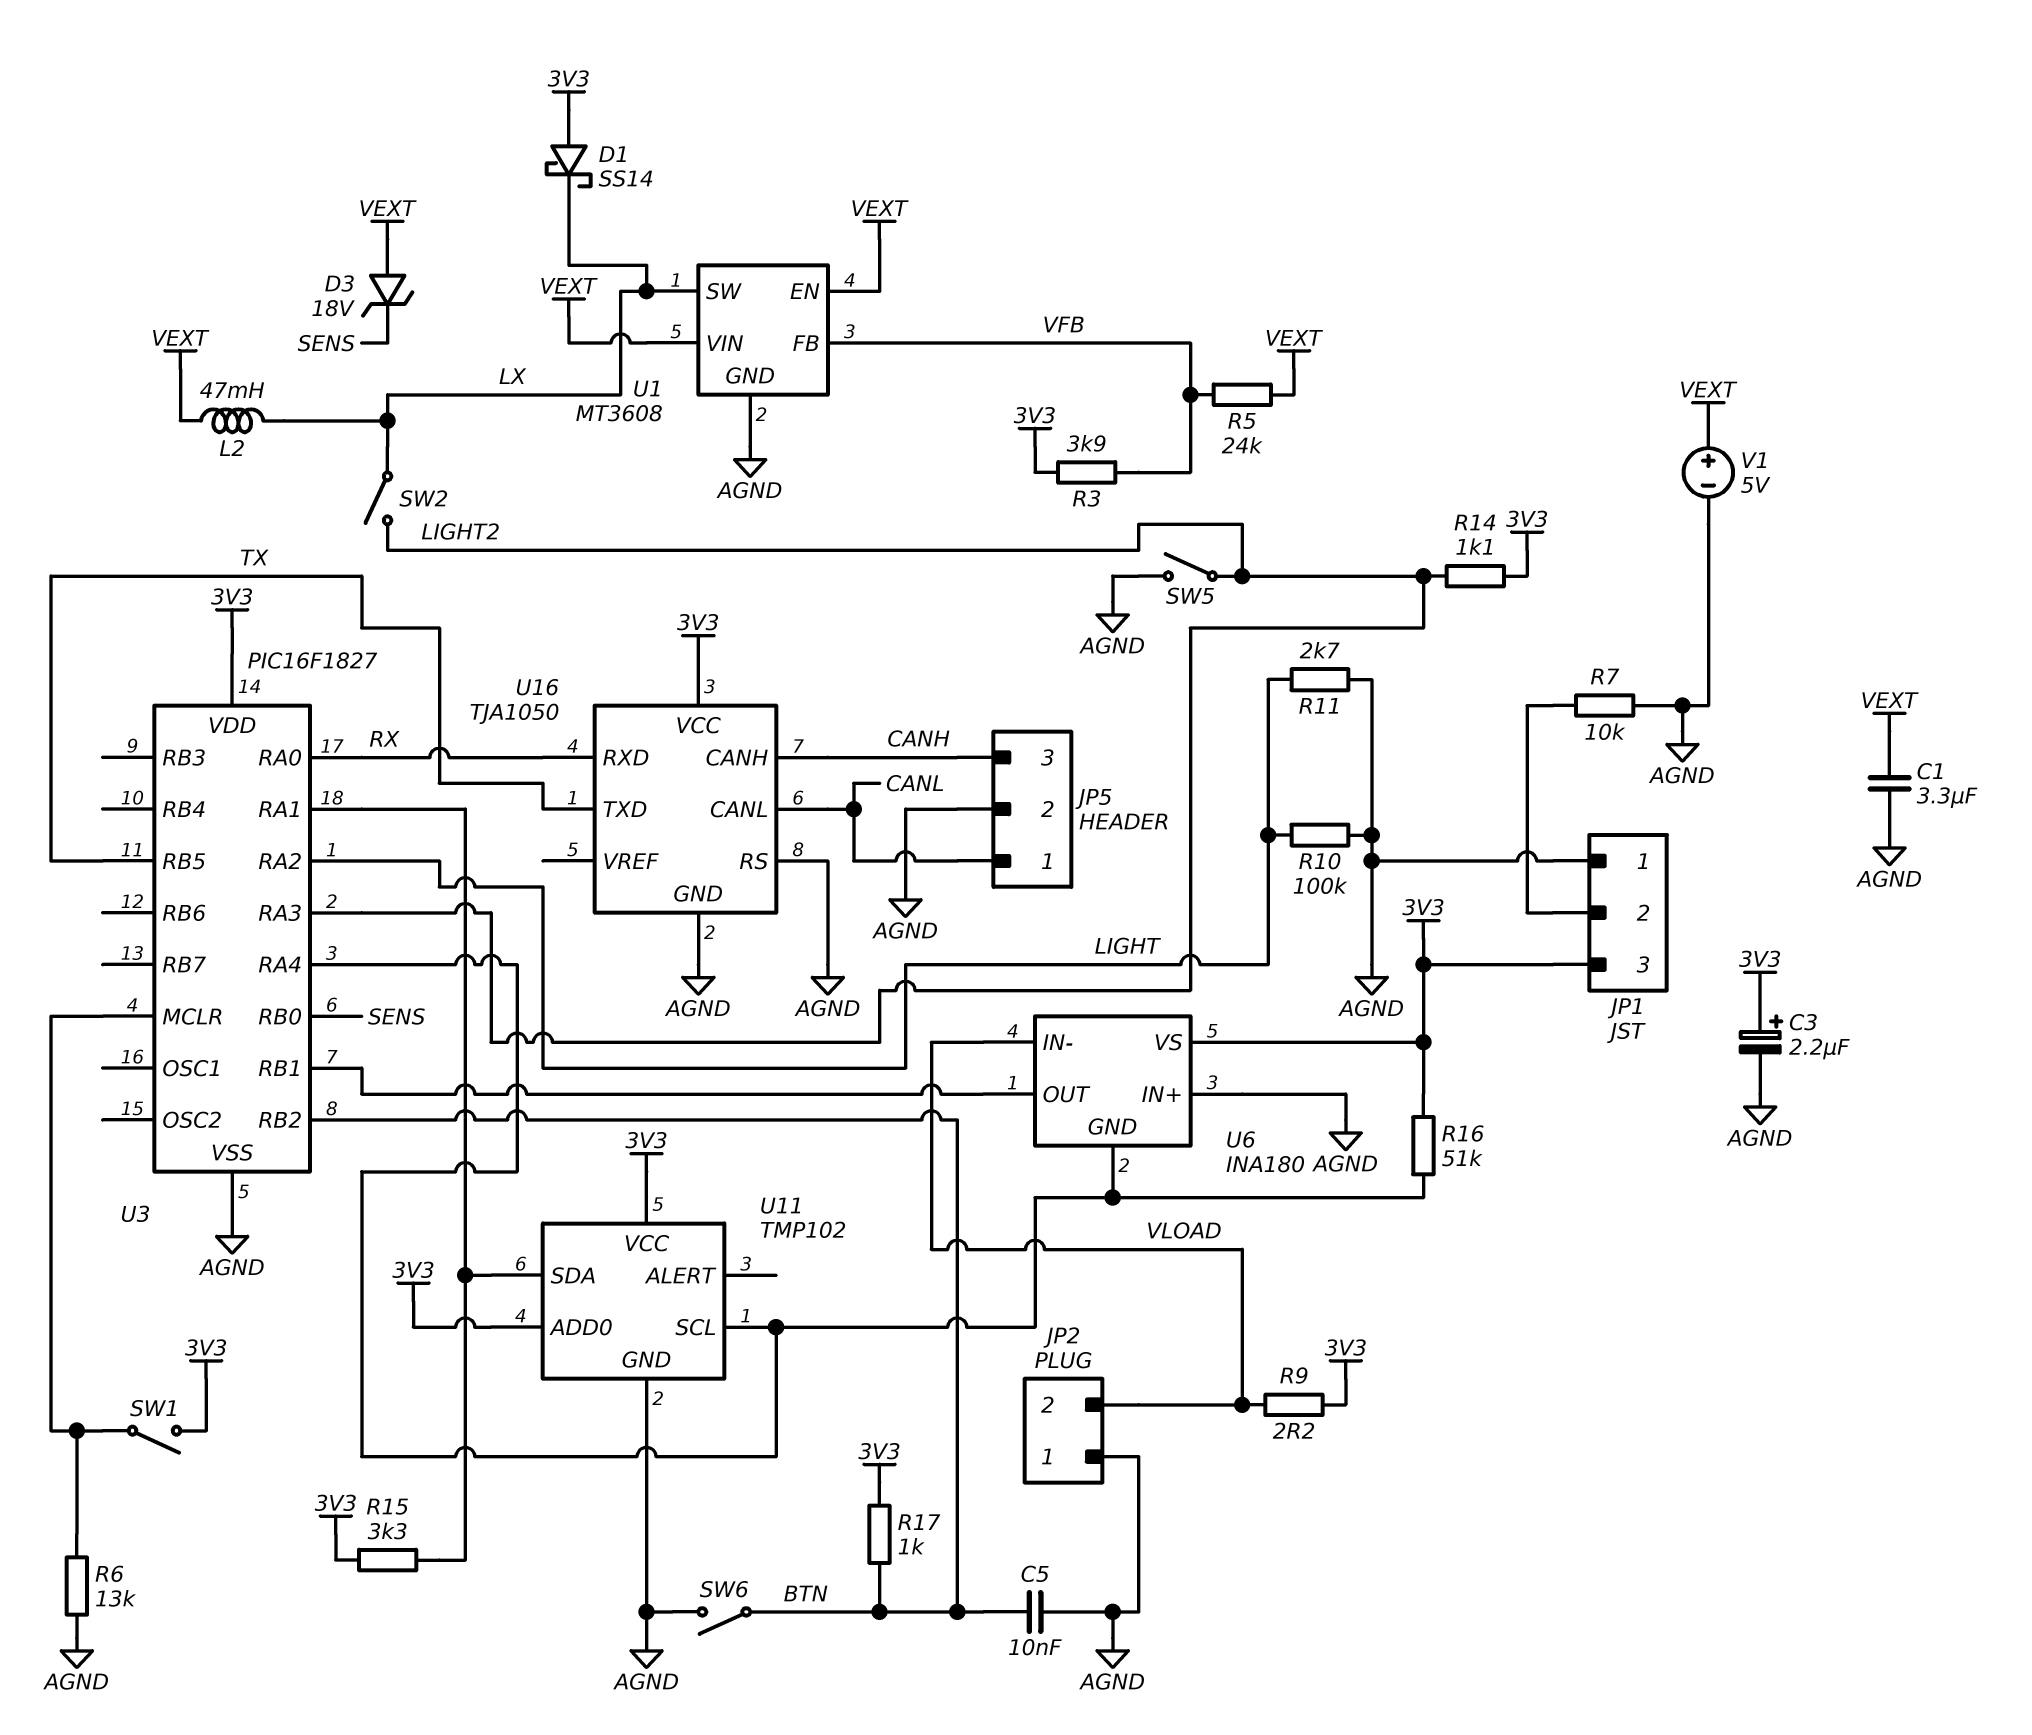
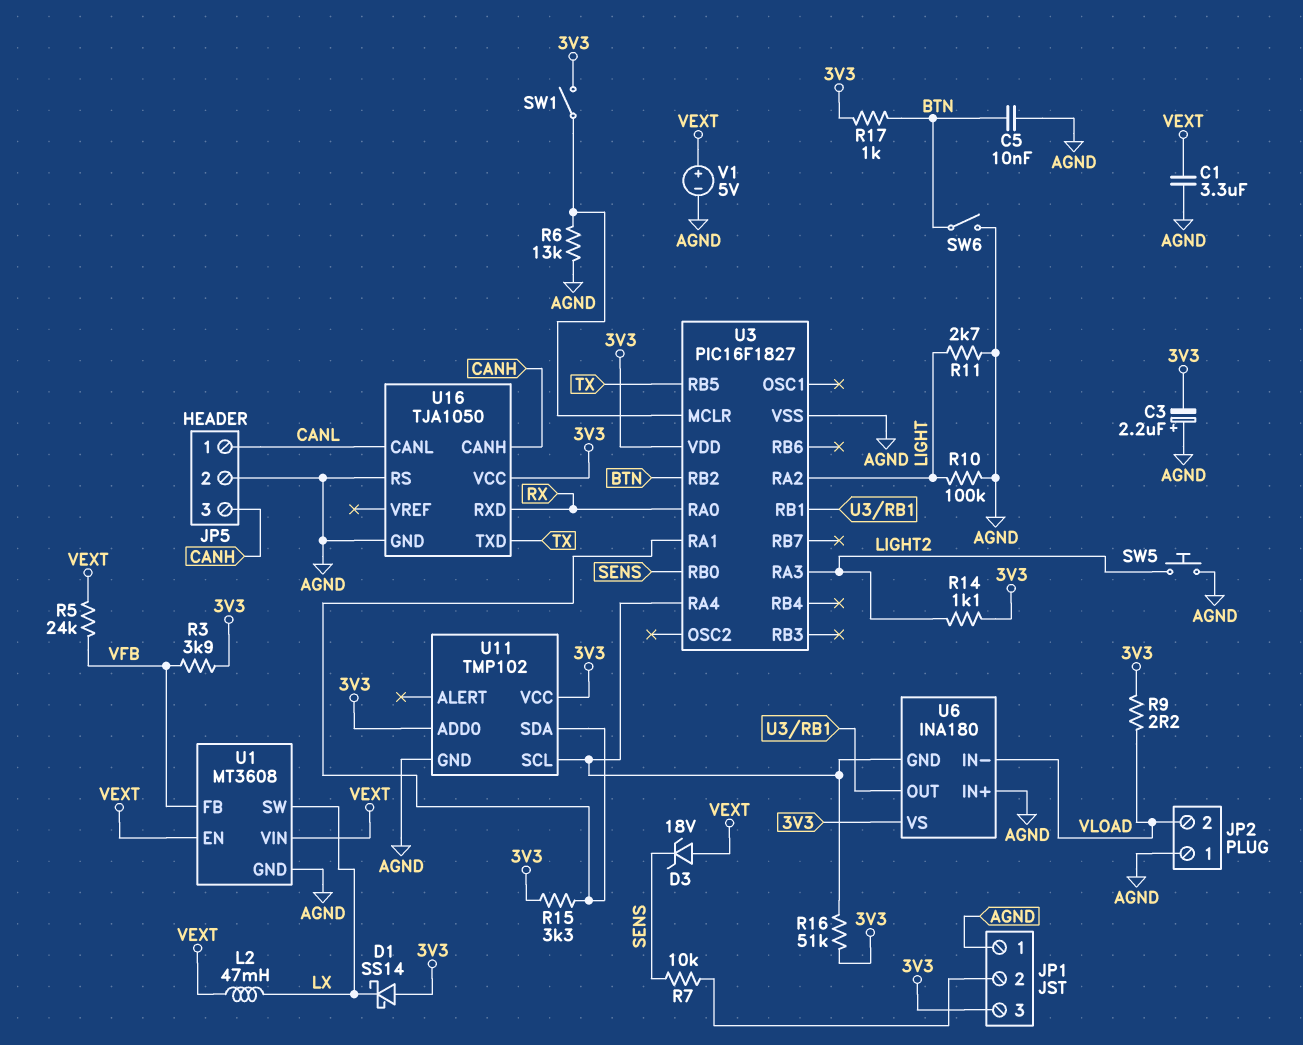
C3: 2.2uF (plus 3V3, minus AGND) -> 2.2uF (plus AGND, minus 3V3)
R7: 10k (AGND, JP1/2) -> 10k (JP1/2, SENS)
SW2: switch (LIGHT2, LX) -> none
SW5: switch (AGND, LIGHT2) -> button (AGND, LIGHT2)

